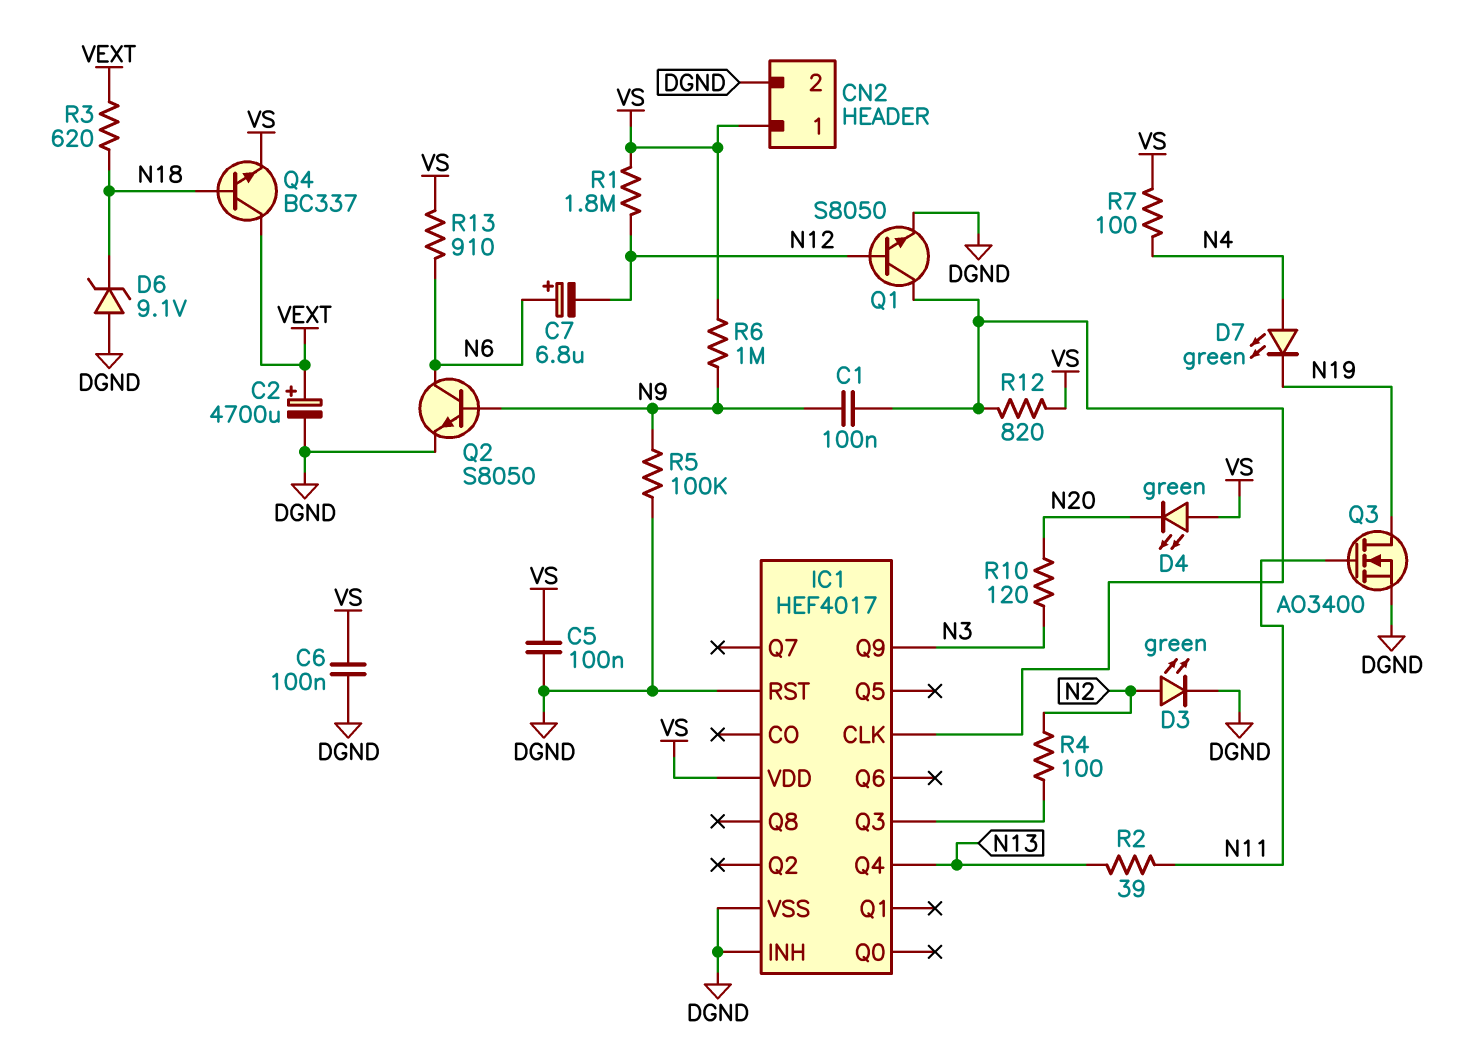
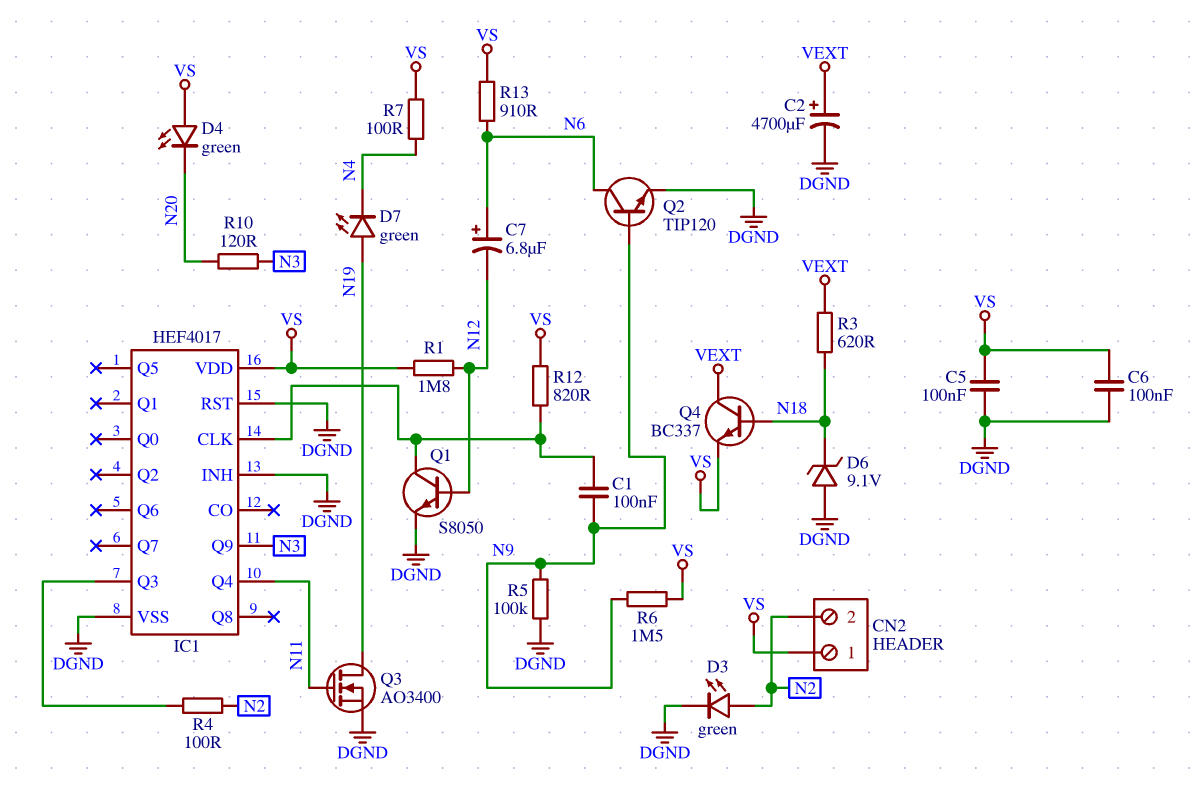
CN2 pin 2: DGND -> N2
D7: LED green (A N4, K N19) -> LED green (A N19, K N4)
IC1 pin Q4: N13 -> N11
Q2: NPN S8050 (B N9, C N6, E DGND) -> NPN TIP120 (B N9, C N6, E DGND)
R2: 39 (N11, N13) -> none
R6: 1M (N9, VS) -> 1.5M (N9, VS)

